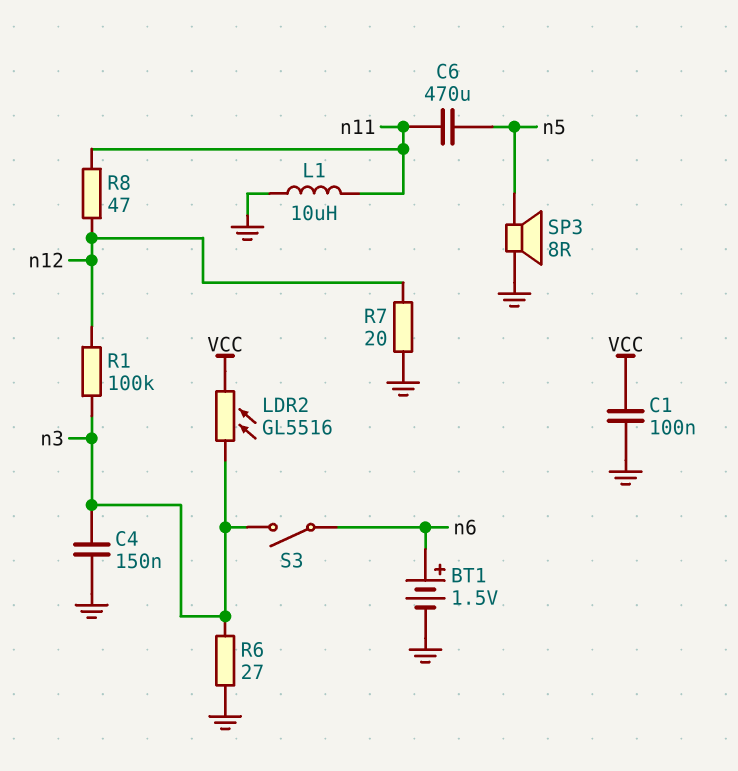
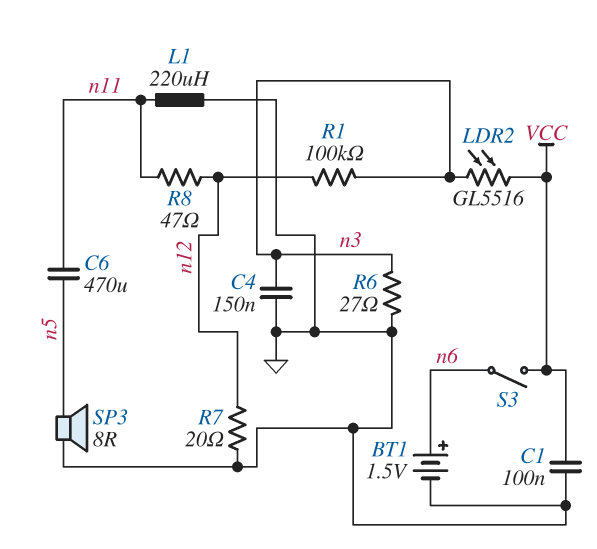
L1: 10uH (GND, n11) -> 220uH (GND, n11)
S3: switch (n3, n6) -> switch (VCC, n6)

